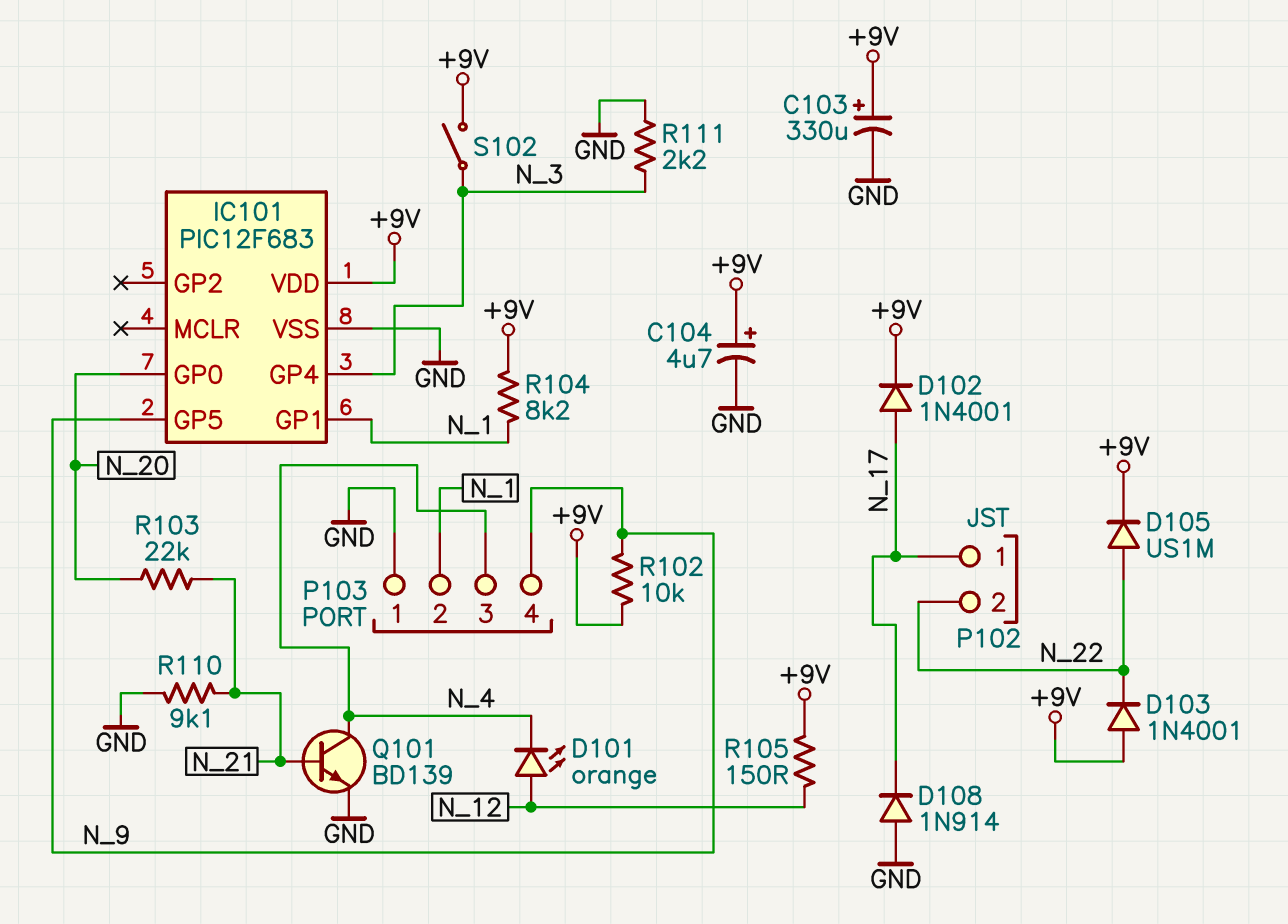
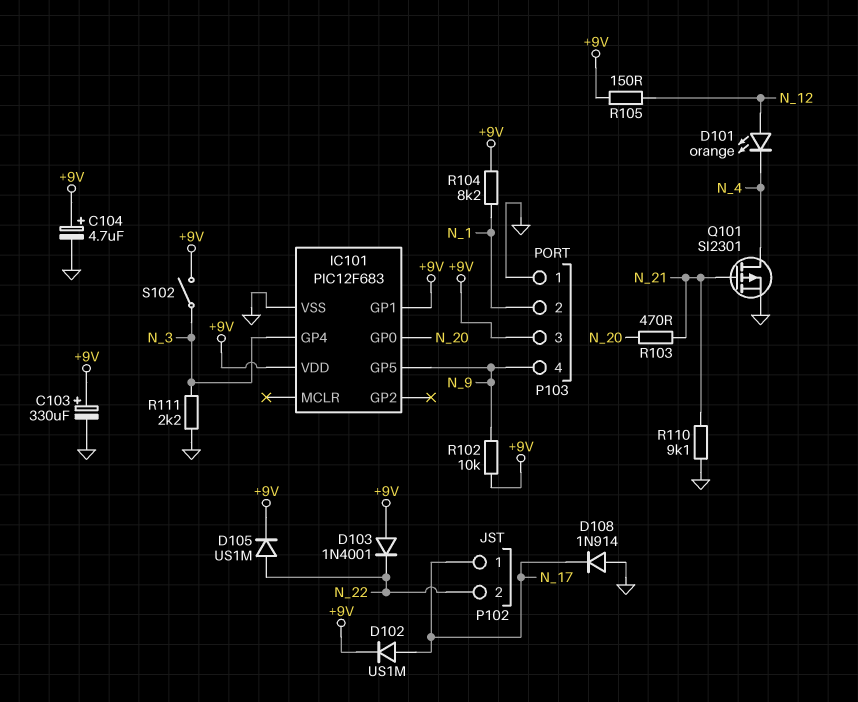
D102: diode 1N4001 (A N_17, K +9V) -> diode US1M (A N_17, K +9V)
IC101 pin GP1: N_1 -> +9V
P103 pin 3: N_4 -> +9V
Q101: NPN BD139 (B N_21, C N_4, E GND) -> PMOS SI2301 (G N_21, D N_4, S GND)
R103: 22k (N_20, N_21) -> 470 (N_20, N_21)

